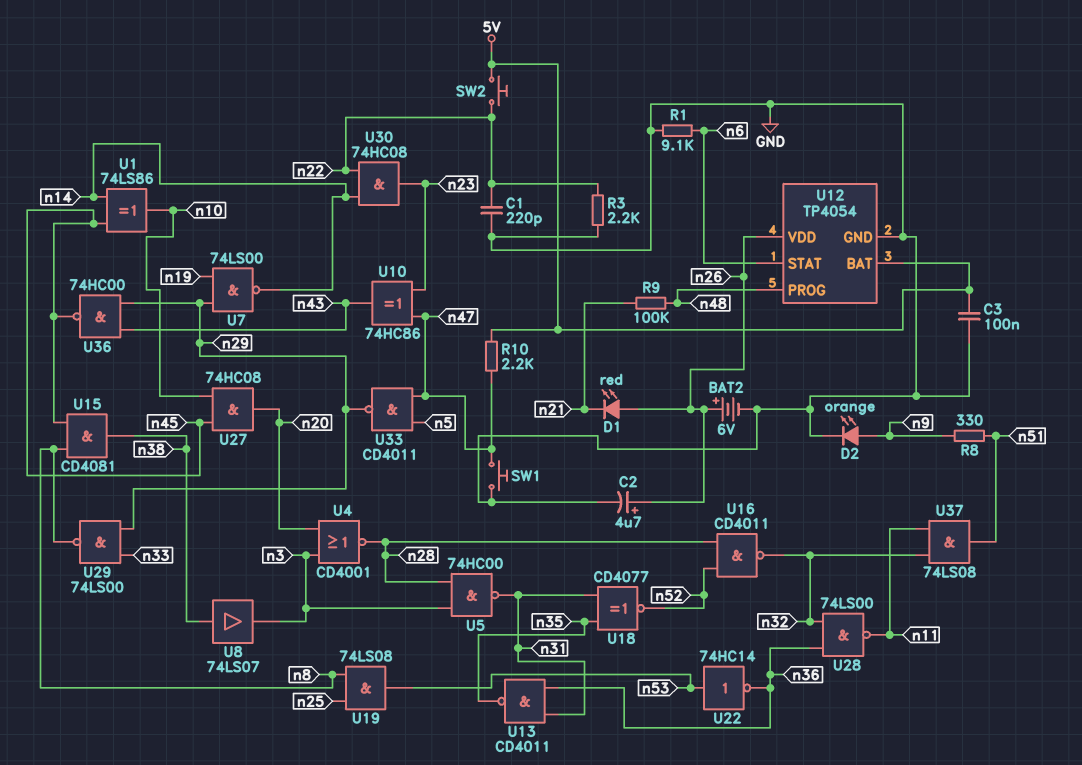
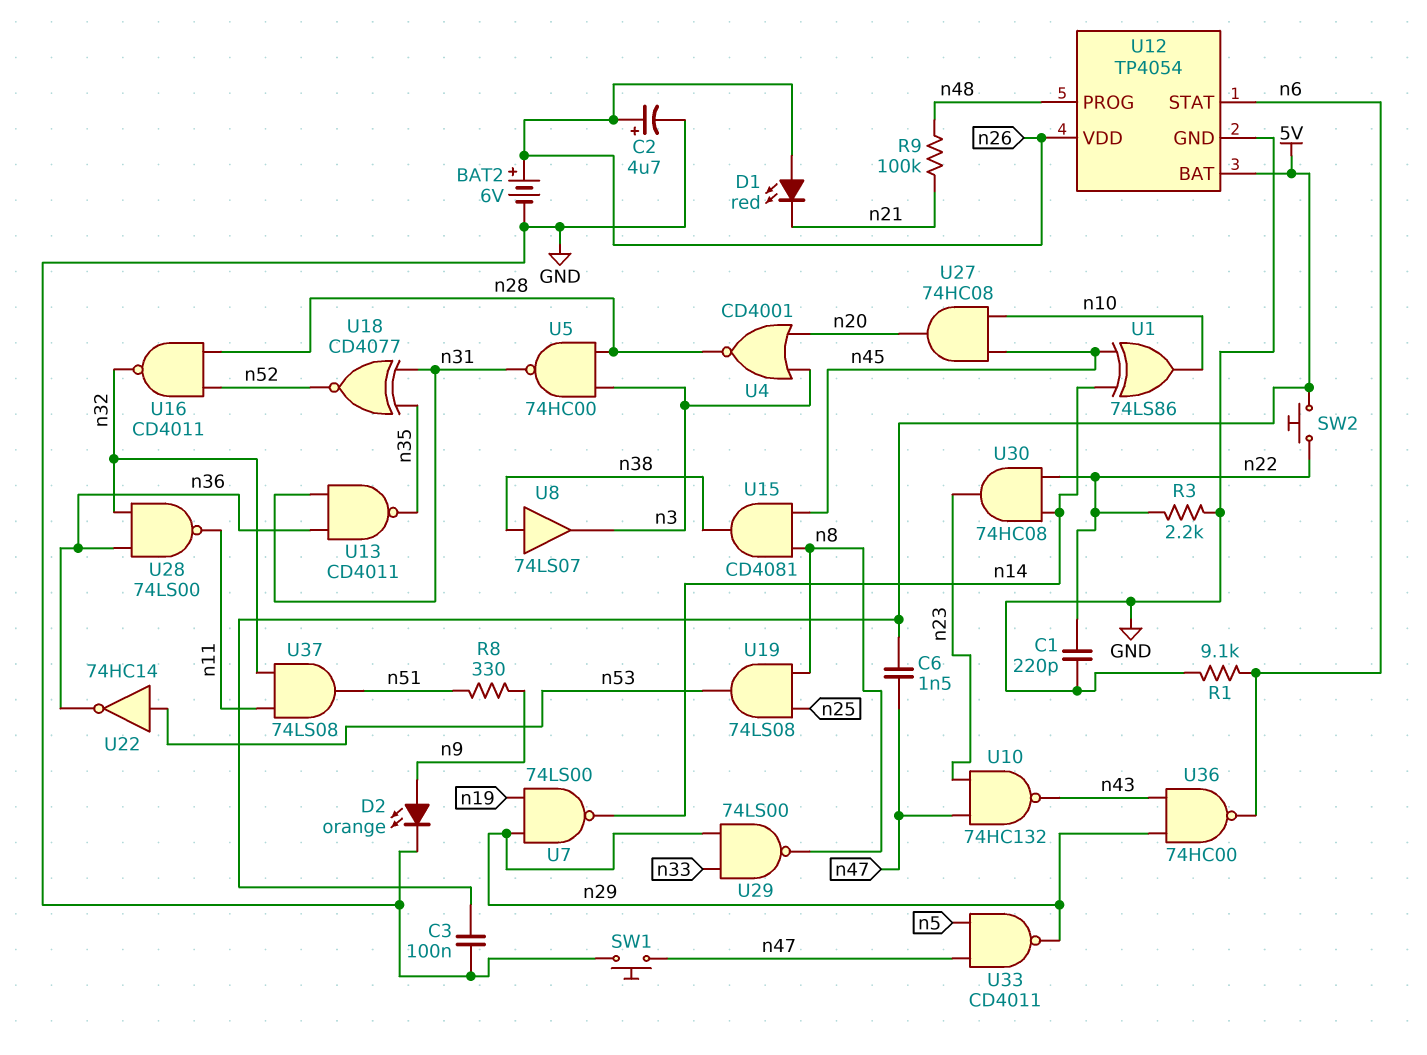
C6: none -> 1.5nF (5V, n47)
R10: 2.2k (5V, n47) -> none
U10: XOR 74HC86 (in n23, in n47, out n43) -> NAND 74HC132 (in n23, in n47, out n43)
U36: NAND 74HC00 (in n29, in n43, out n45) -> NAND 74HC00 (in n29, in n43, out n6)

